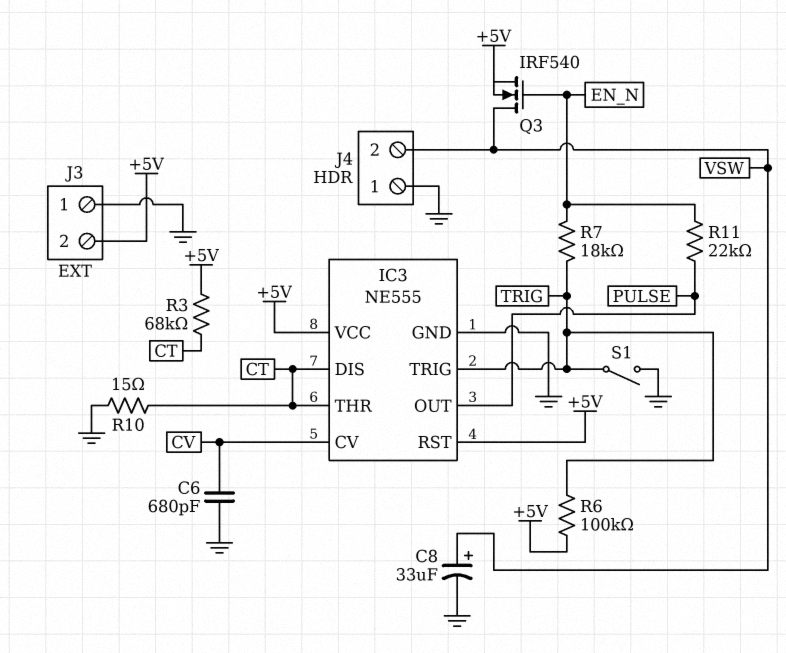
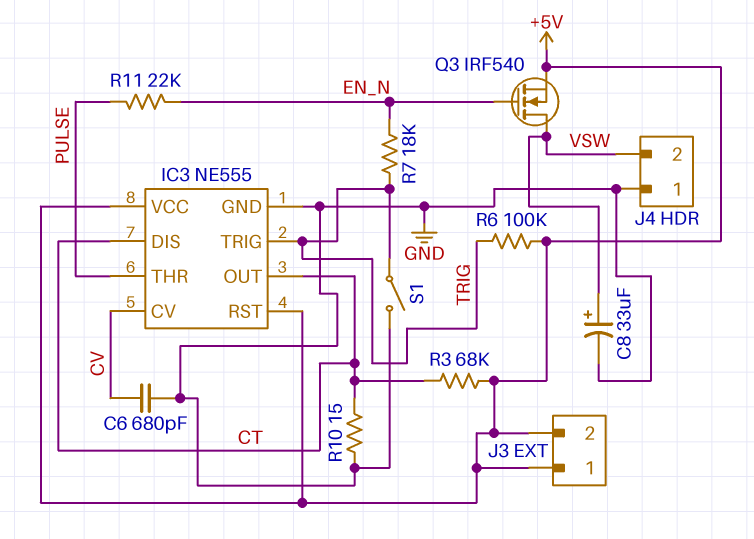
IC3 pin OUT: PULSE -> CT
IC3 pin THR: CT -> PULSE
J3 pin 1: GND -> +5V

